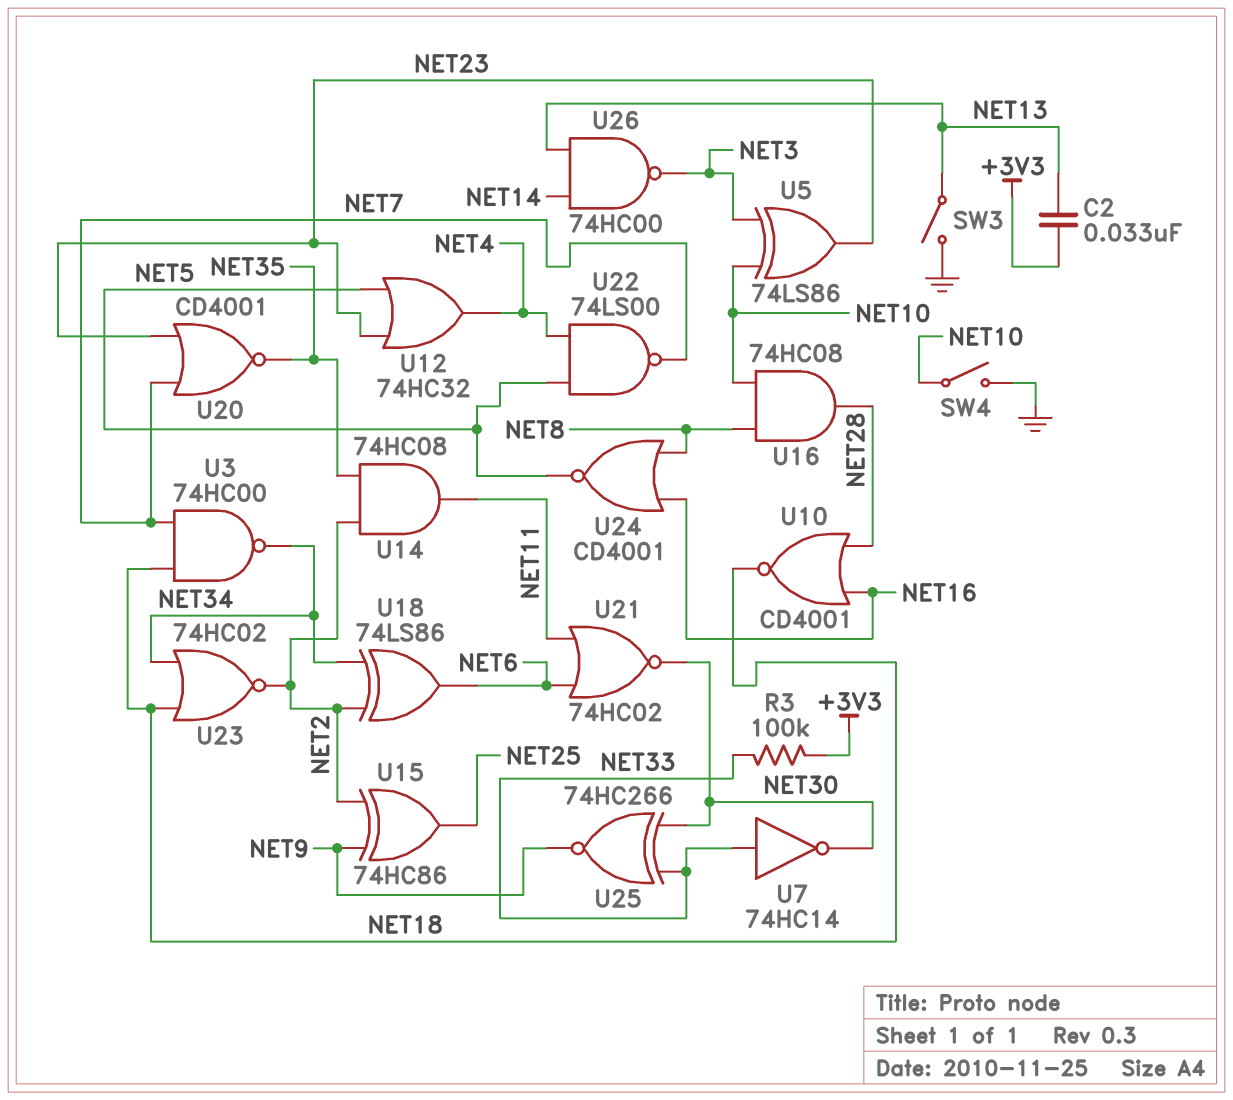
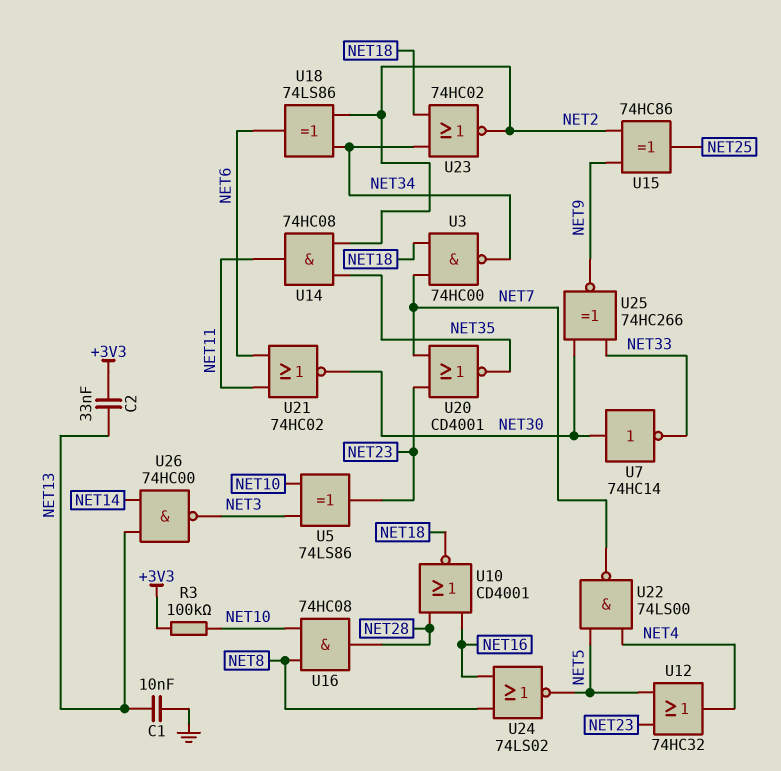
C1: none -> 10nF (GND, NET13)
R3: 100k (+3V3, NET33) -> 100k (+3V3, NET10)
SW3: switch (GND, NET13) -> none
SW4: switch (GND, NET10) -> none
U7: NOT 74HC14 (in NET33, out NET30) -> NOT 74HC14 (in NET30, out NET33)
U24: NOR CD4001 (in NET8, in NET16, out NET5) -> NOR 74LS02 (in NET8, in NET16, out NET5)

